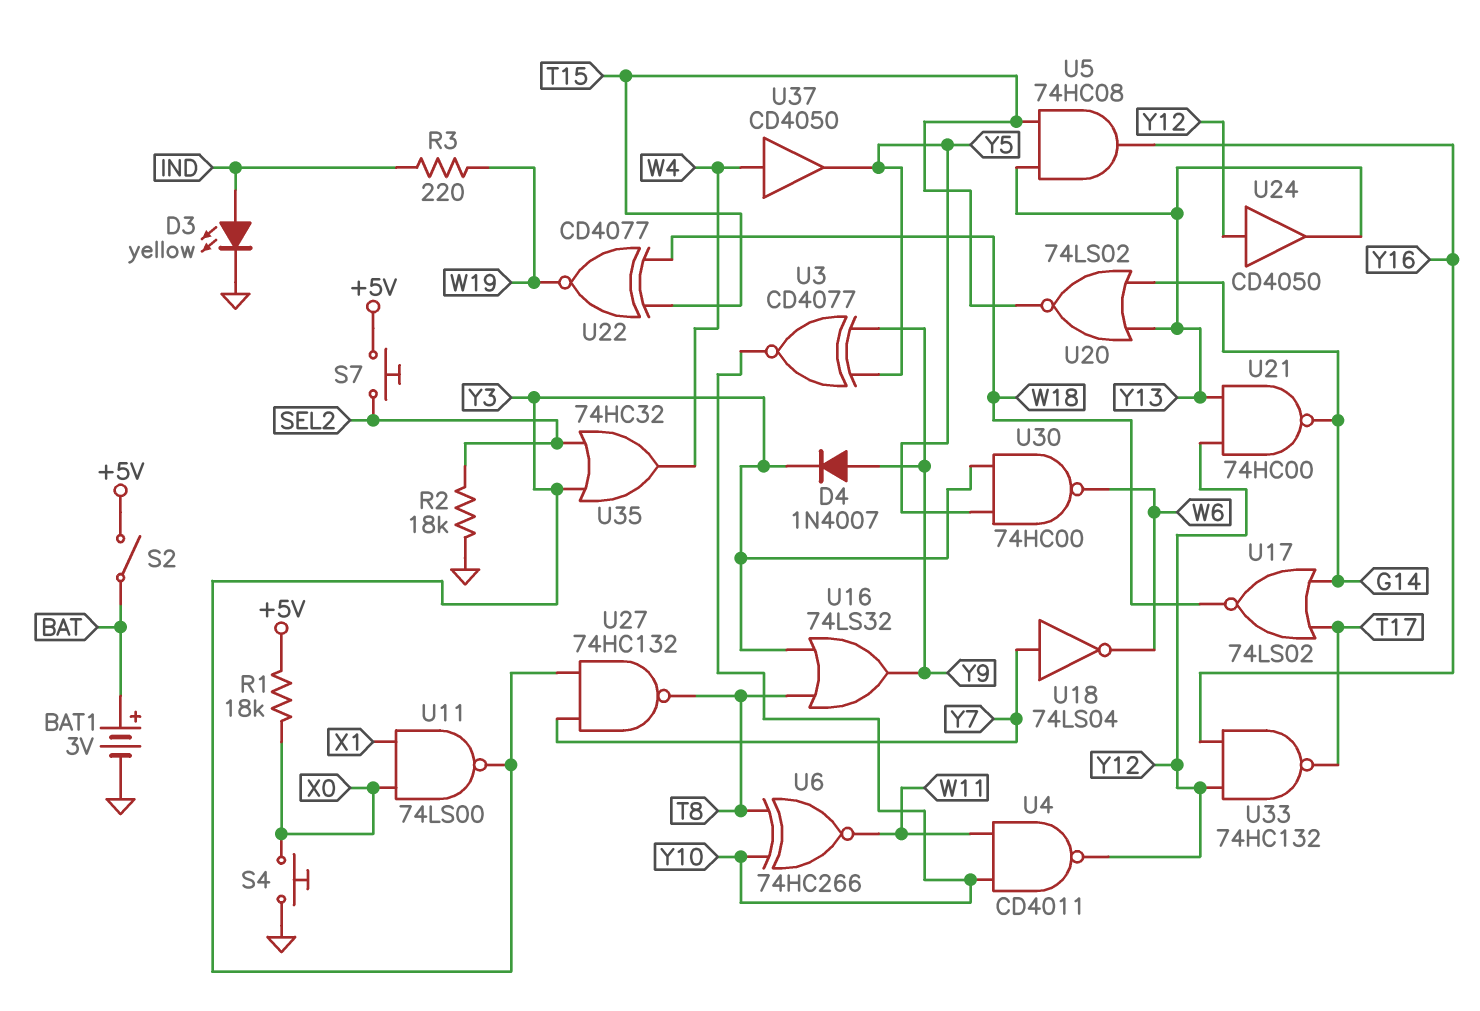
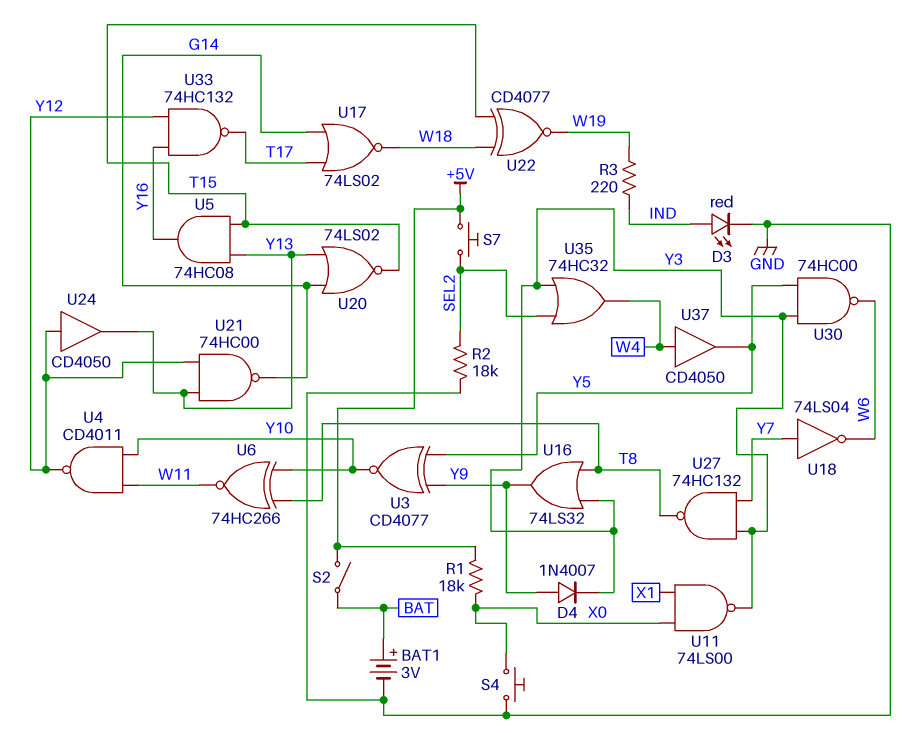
D3: LED yellow (A IND, K GND) -> LED red (A IND, K GND)

